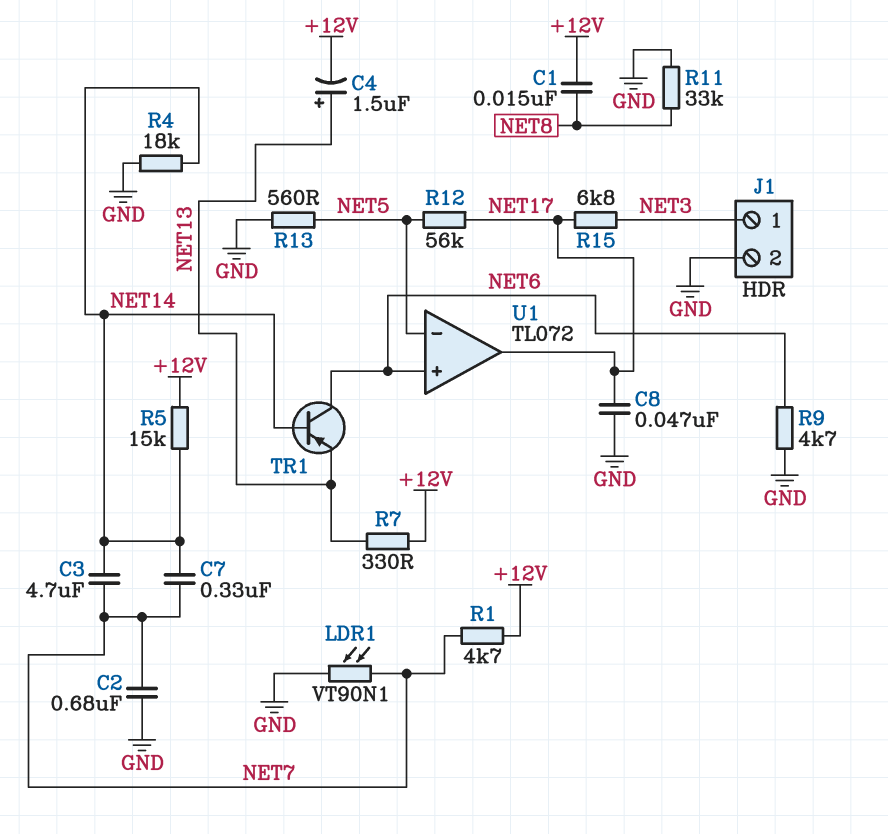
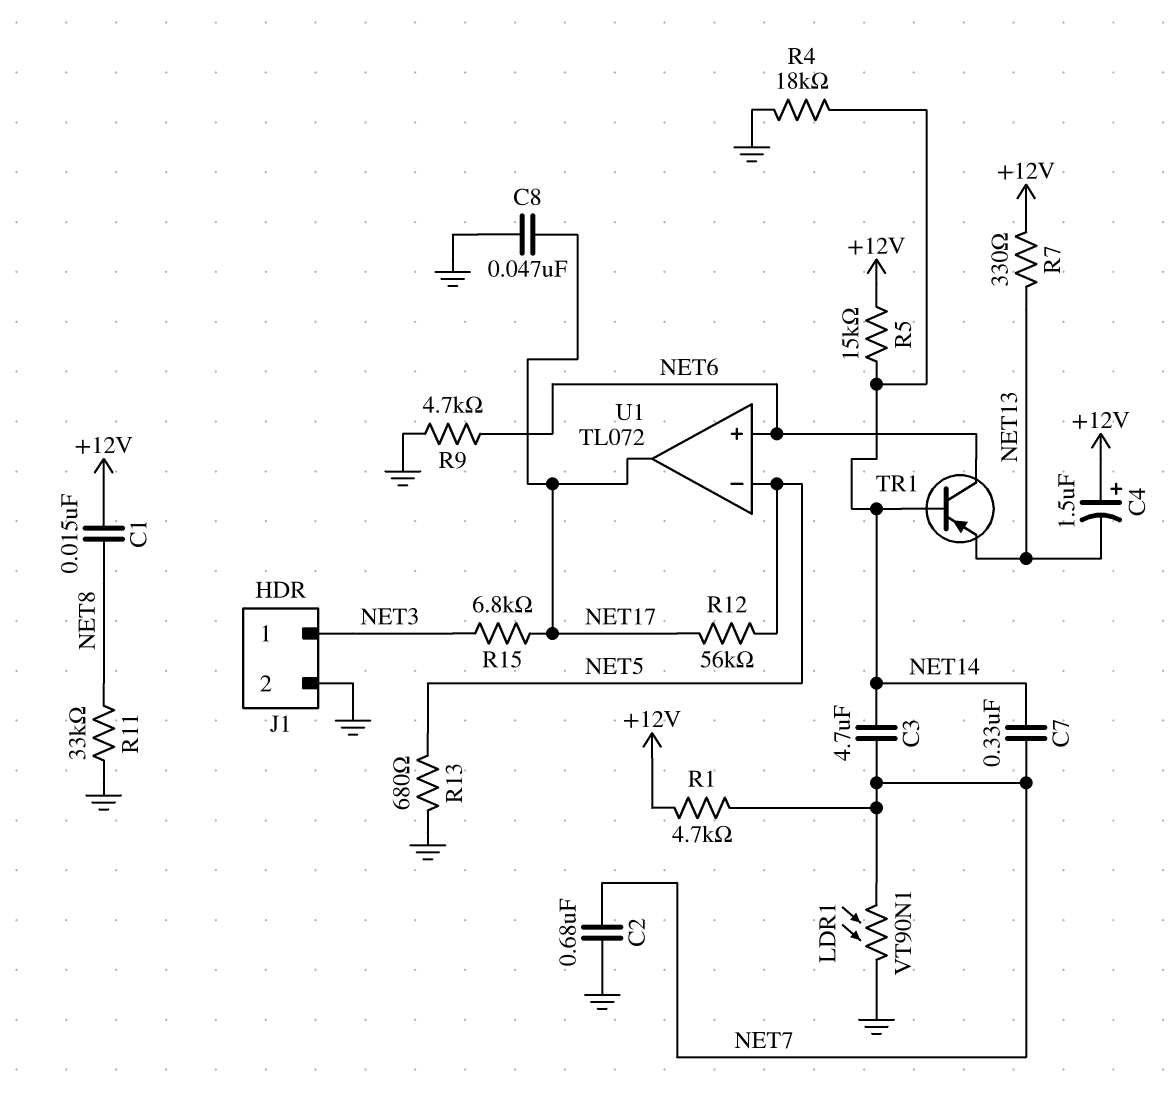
C4: 1.5uF (plus NET13, minus +12V) -> 1.5uF (plus +12V, minus NET13)
R13: 560 (GND, NET5) -> 680 (GND, NET5)

